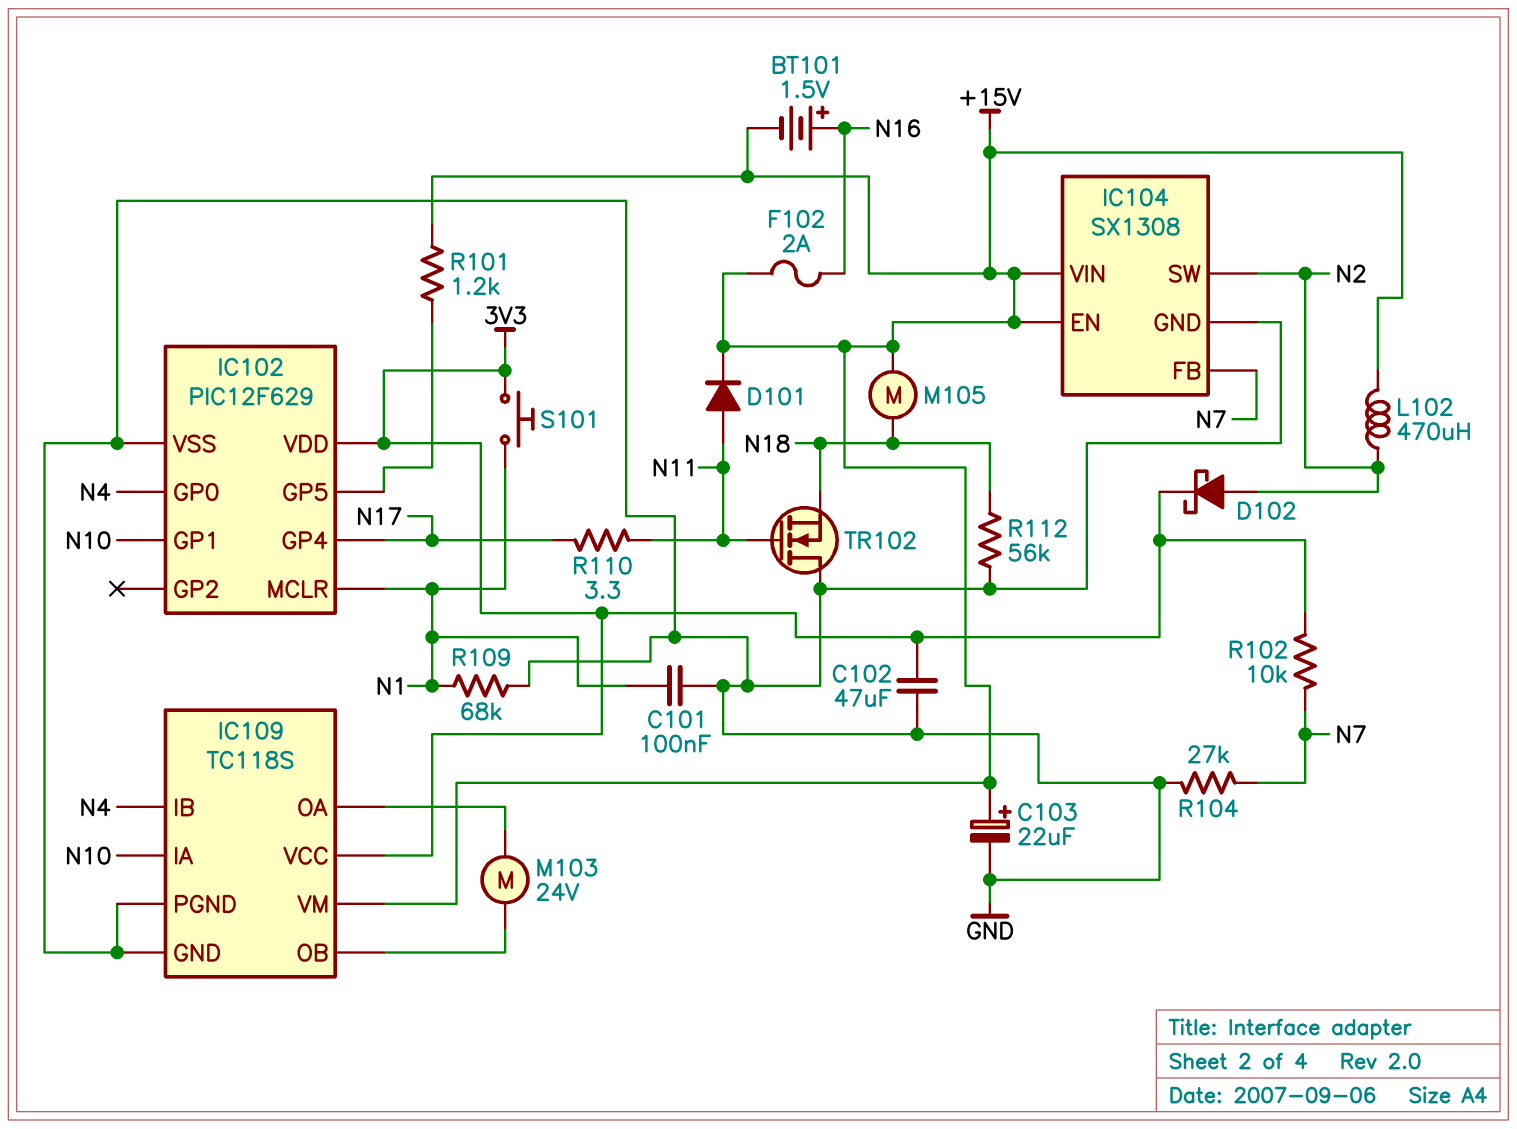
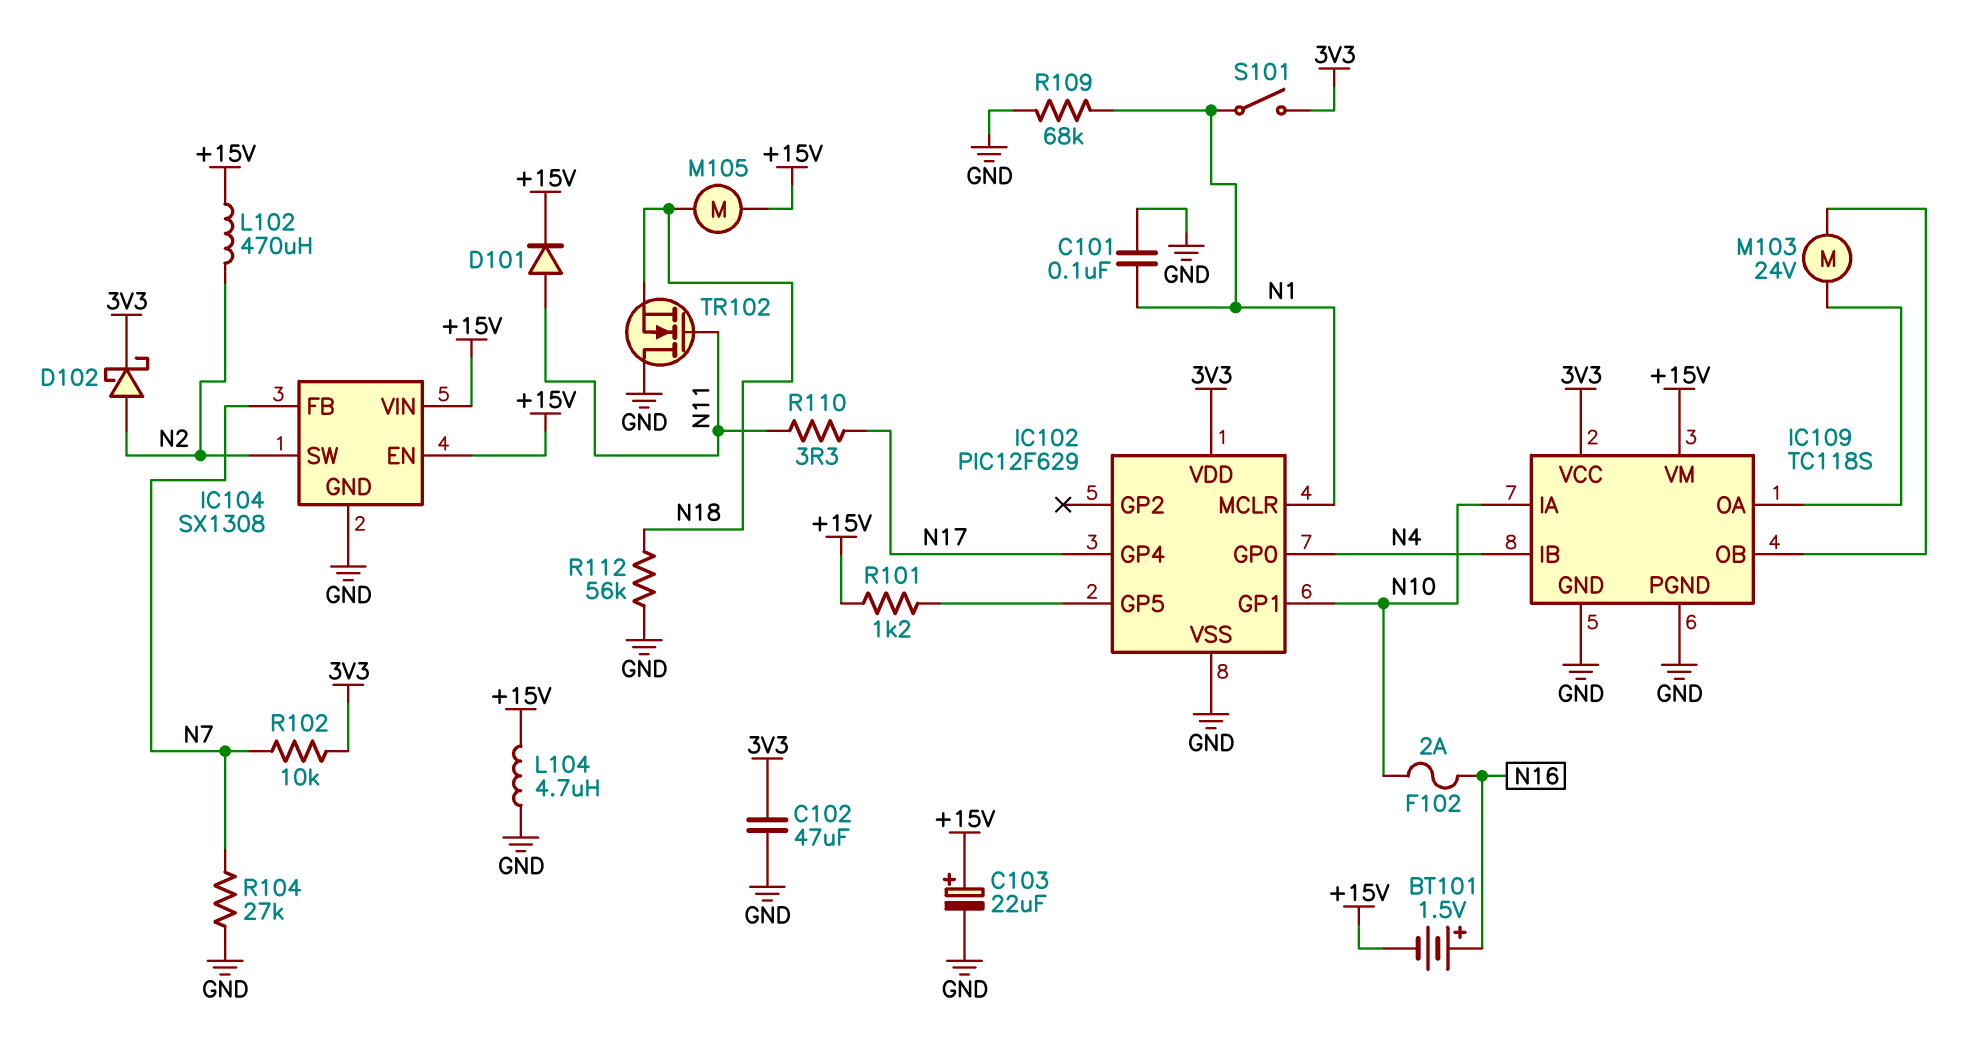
F102: 2A (+15V, N16) -> 2A (N10, N16)
L104: none -> 4.7uH (+15V, GND)
S101: button (3V3, N1) -> switch (3V3, N1)

